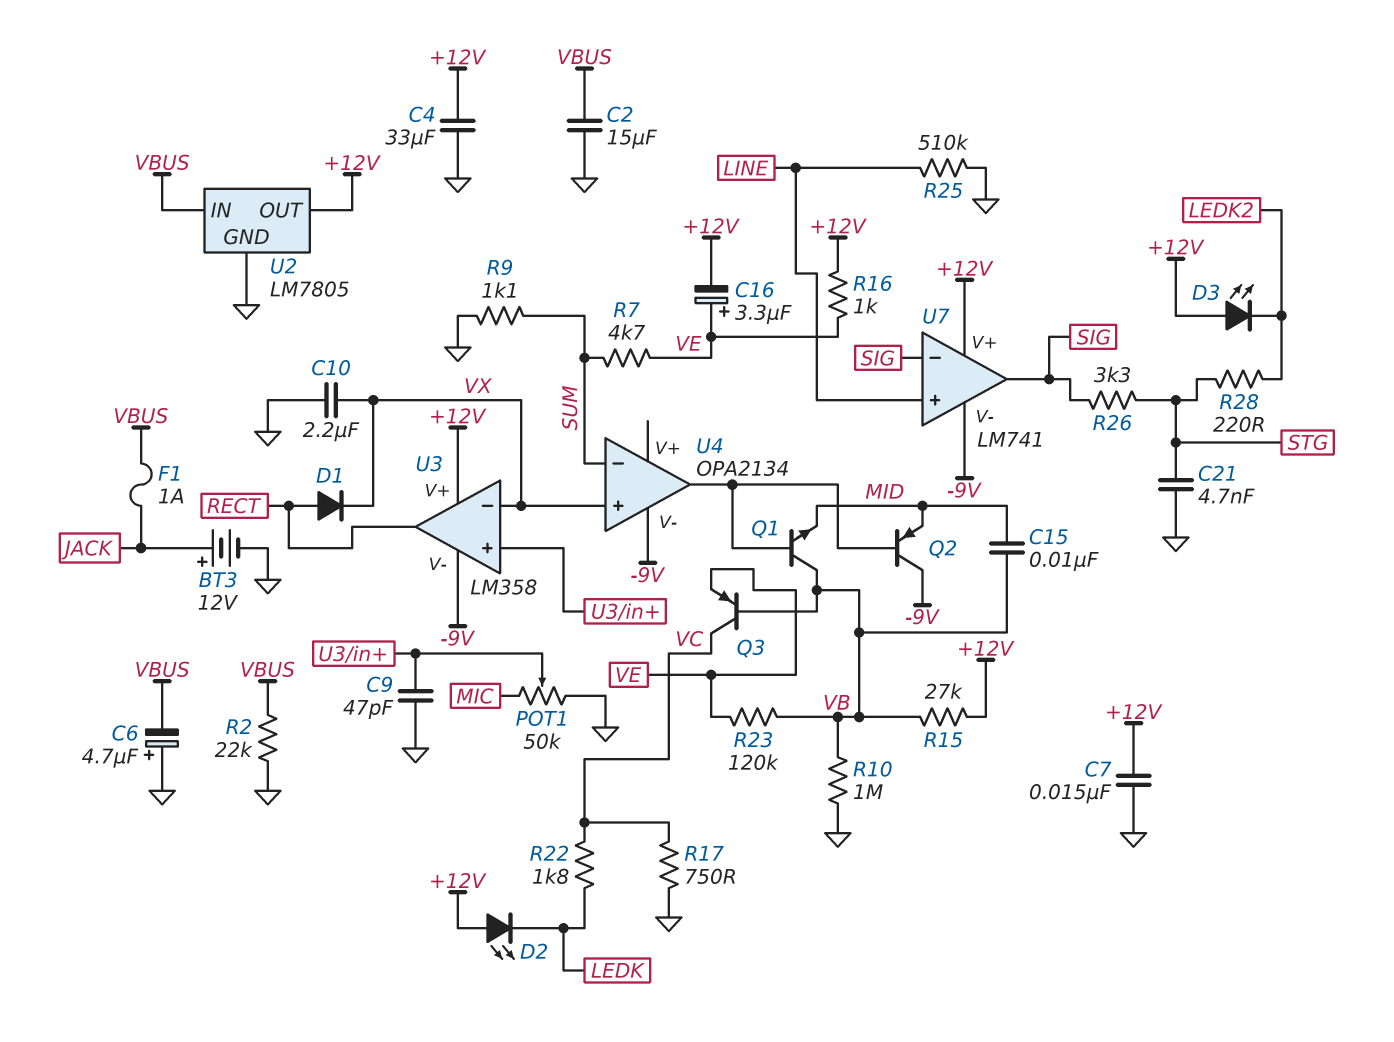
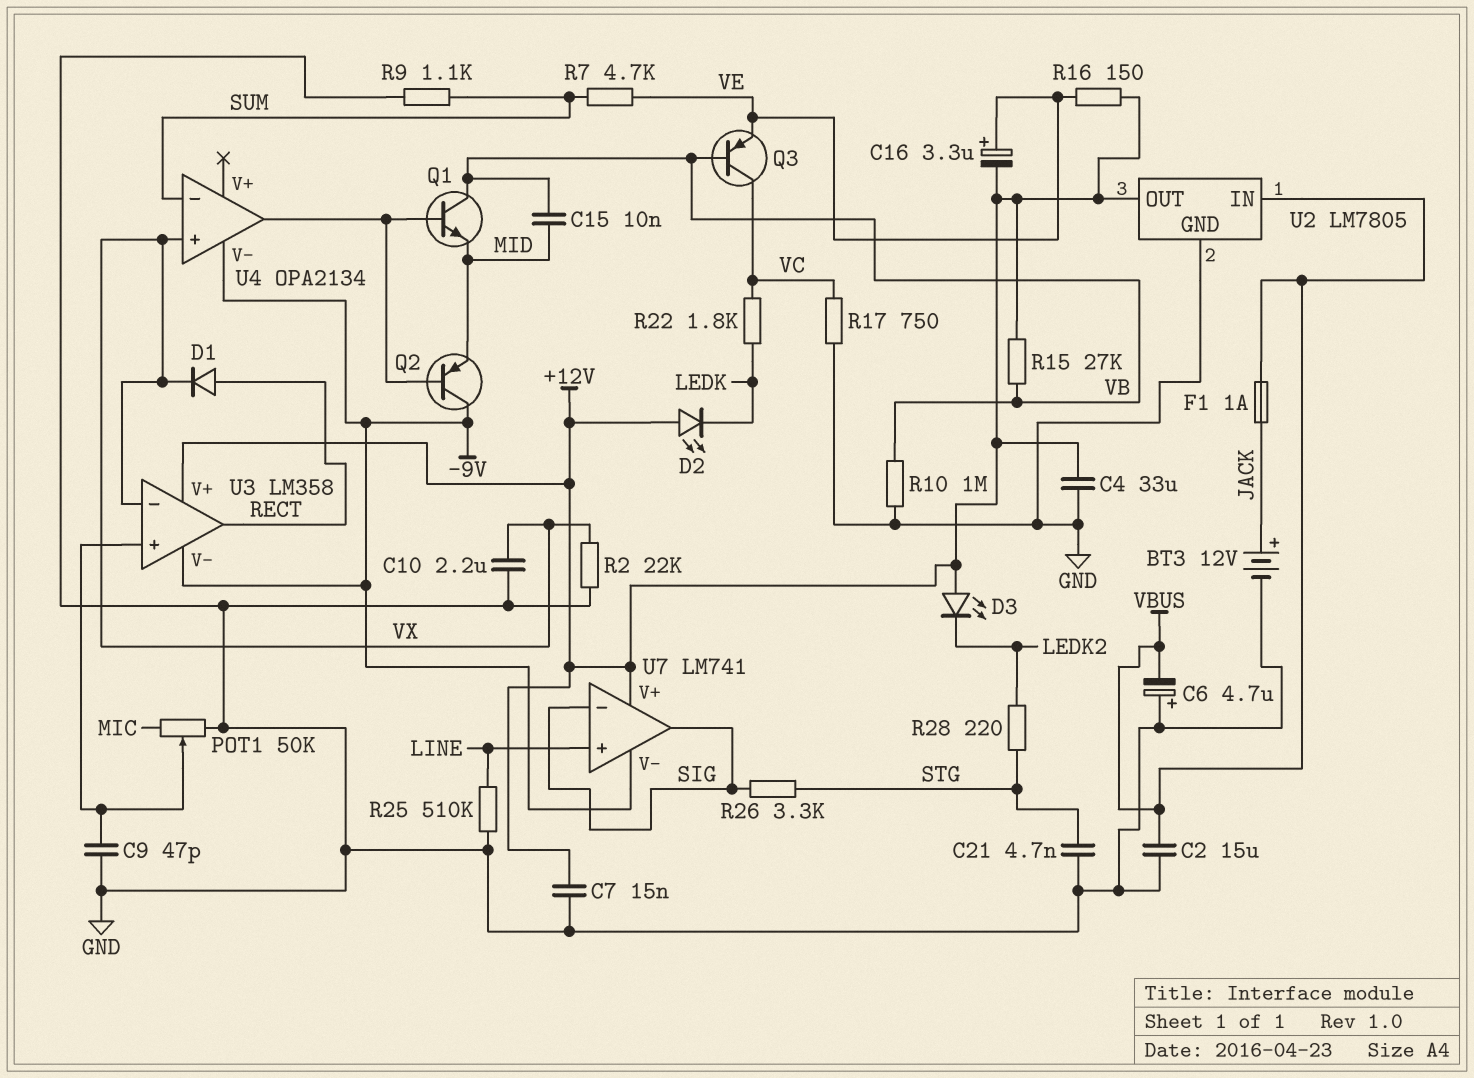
R2: 22k (GND, VBUS) -> 22k (GND, VX)
R16: 1k (+12V, VE) -> 150 (+12V, VE)
R23: 120k (VB, VE) -> none

